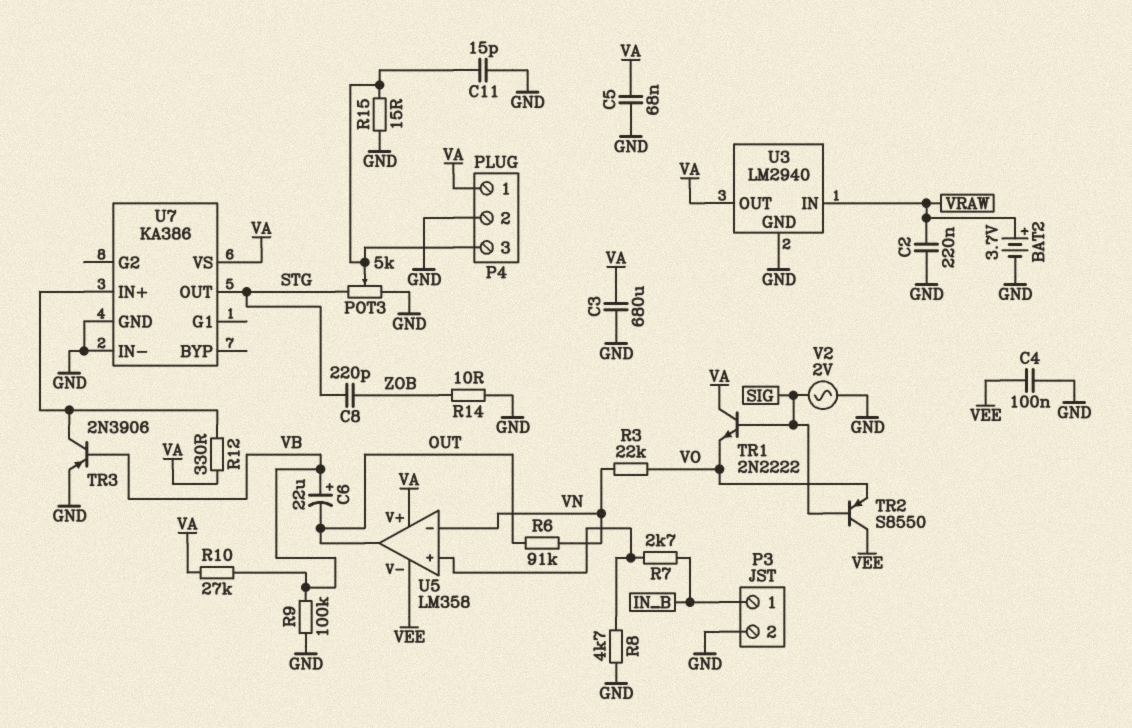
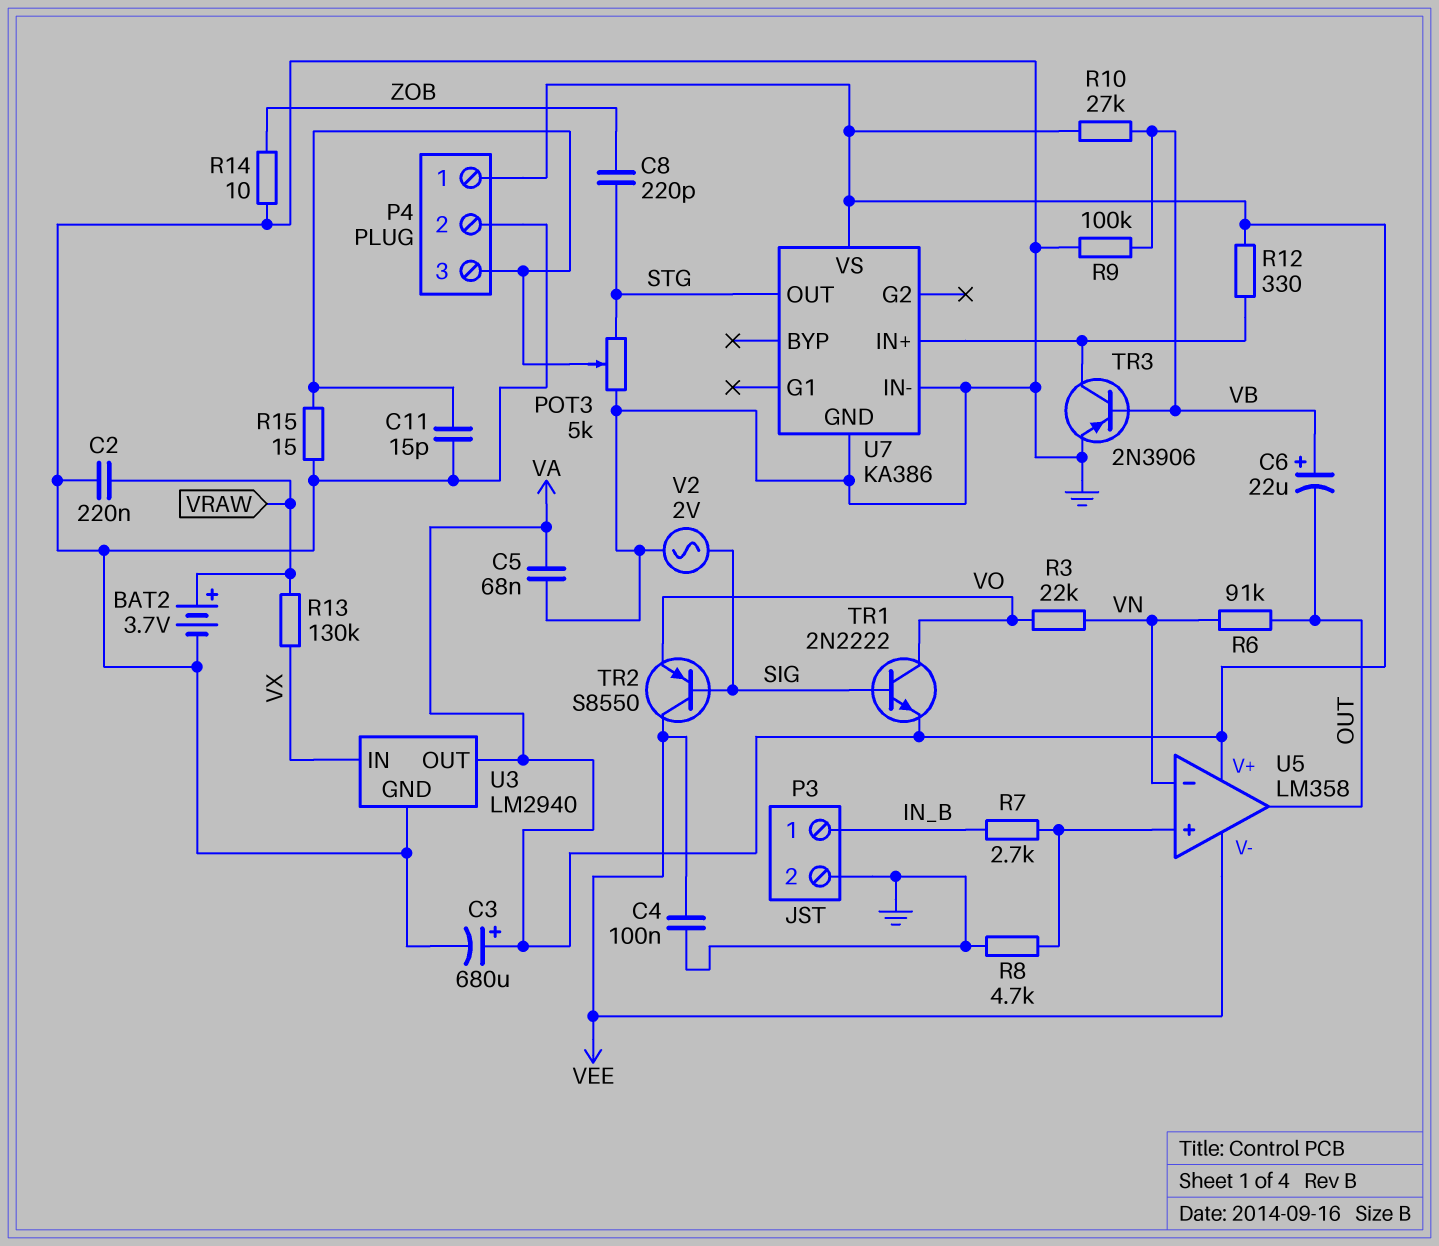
C3: 680uF (GND, VA) -> 680uF (plus VA, minus GND)
R13: none -> 130k (VRAW, VX)
TR1: NPN 2N2222 (B SIG, C VA, E VO) -> NPN 2N2222 (B SIG, C VO, E VA)
U3 pin IN: VRAW -> VX

